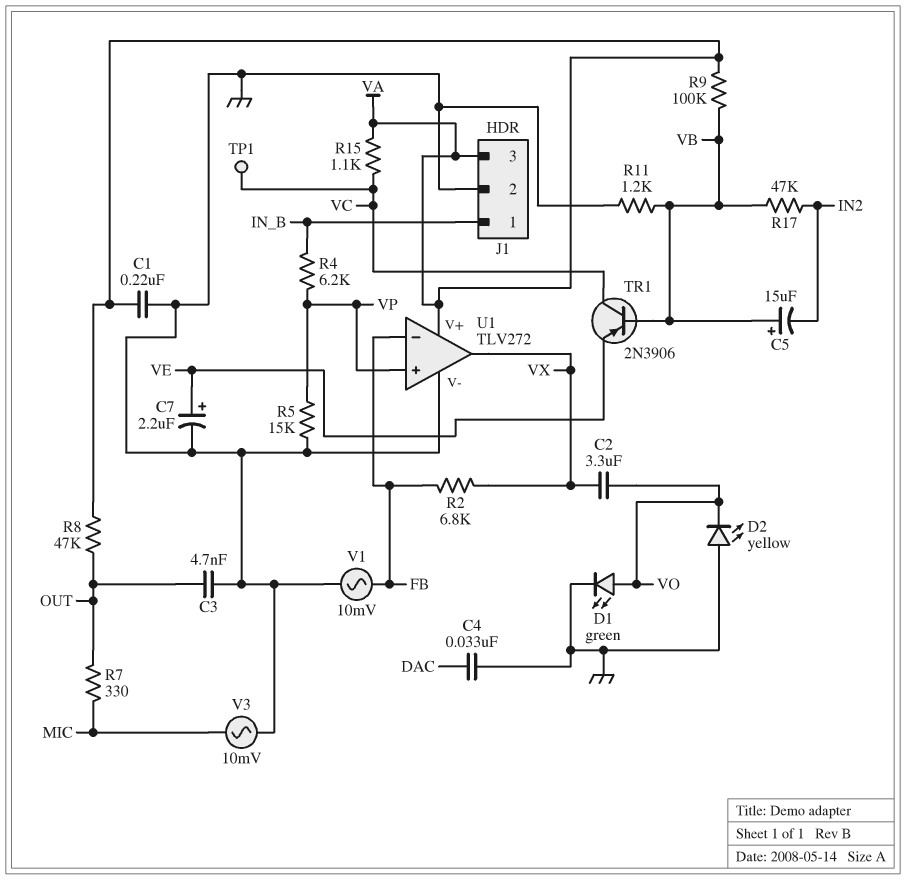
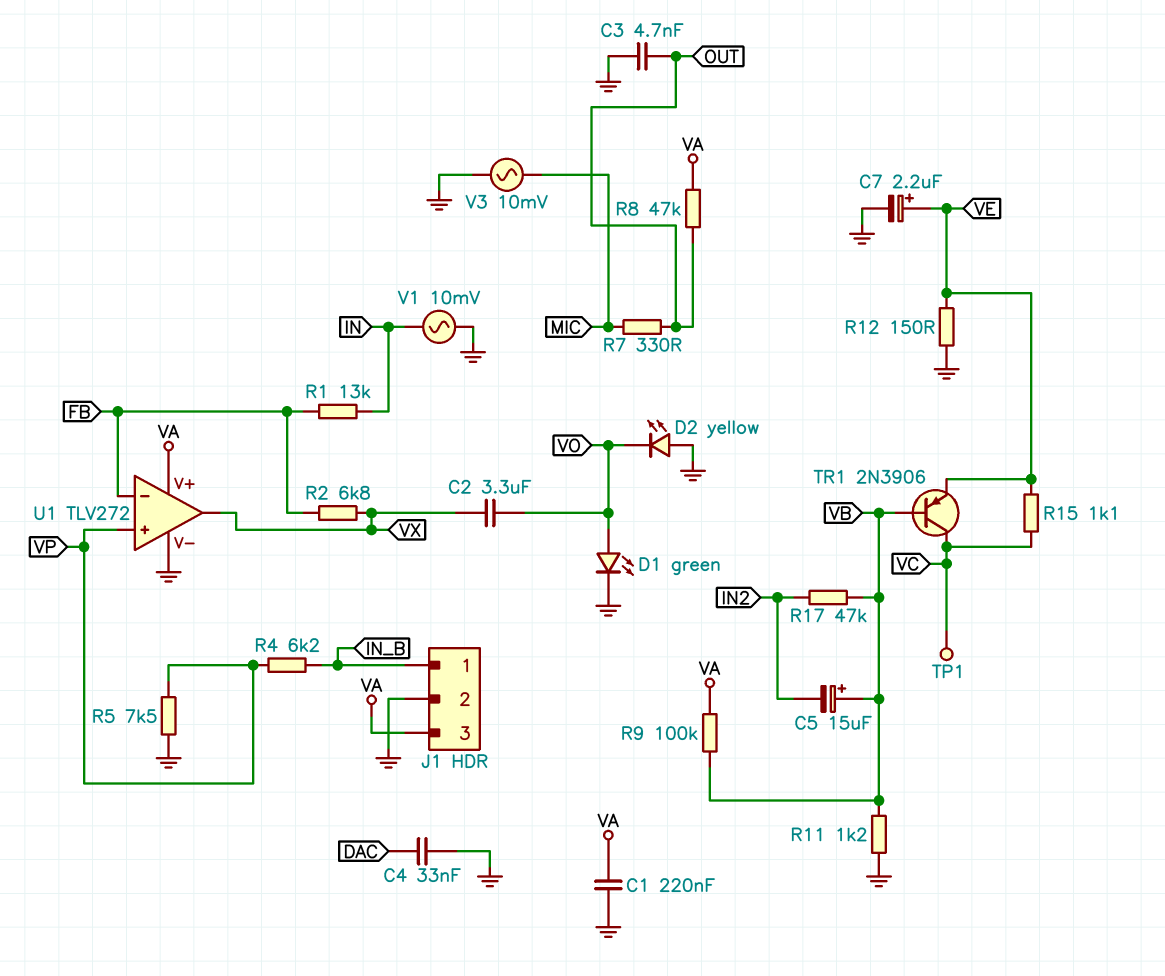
R1: none -> 13k (FB, IN)
R5: 15k (GND, VP) -> 7.5k (GND, VP)
R12: none -> 150 (GND, VE)
R15: 1.1k (VA, VC) -> 1.1k (VC, VE)
V1: AC 10mV (FB, GND) -> AC 10mV (GND, IN)

